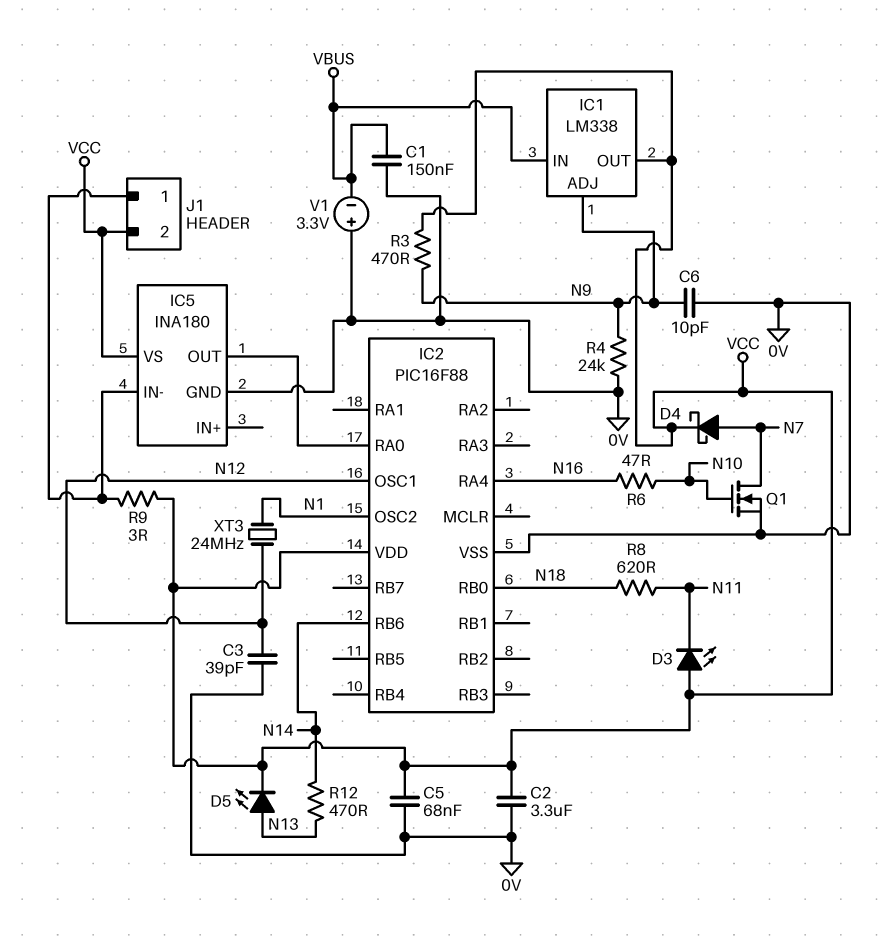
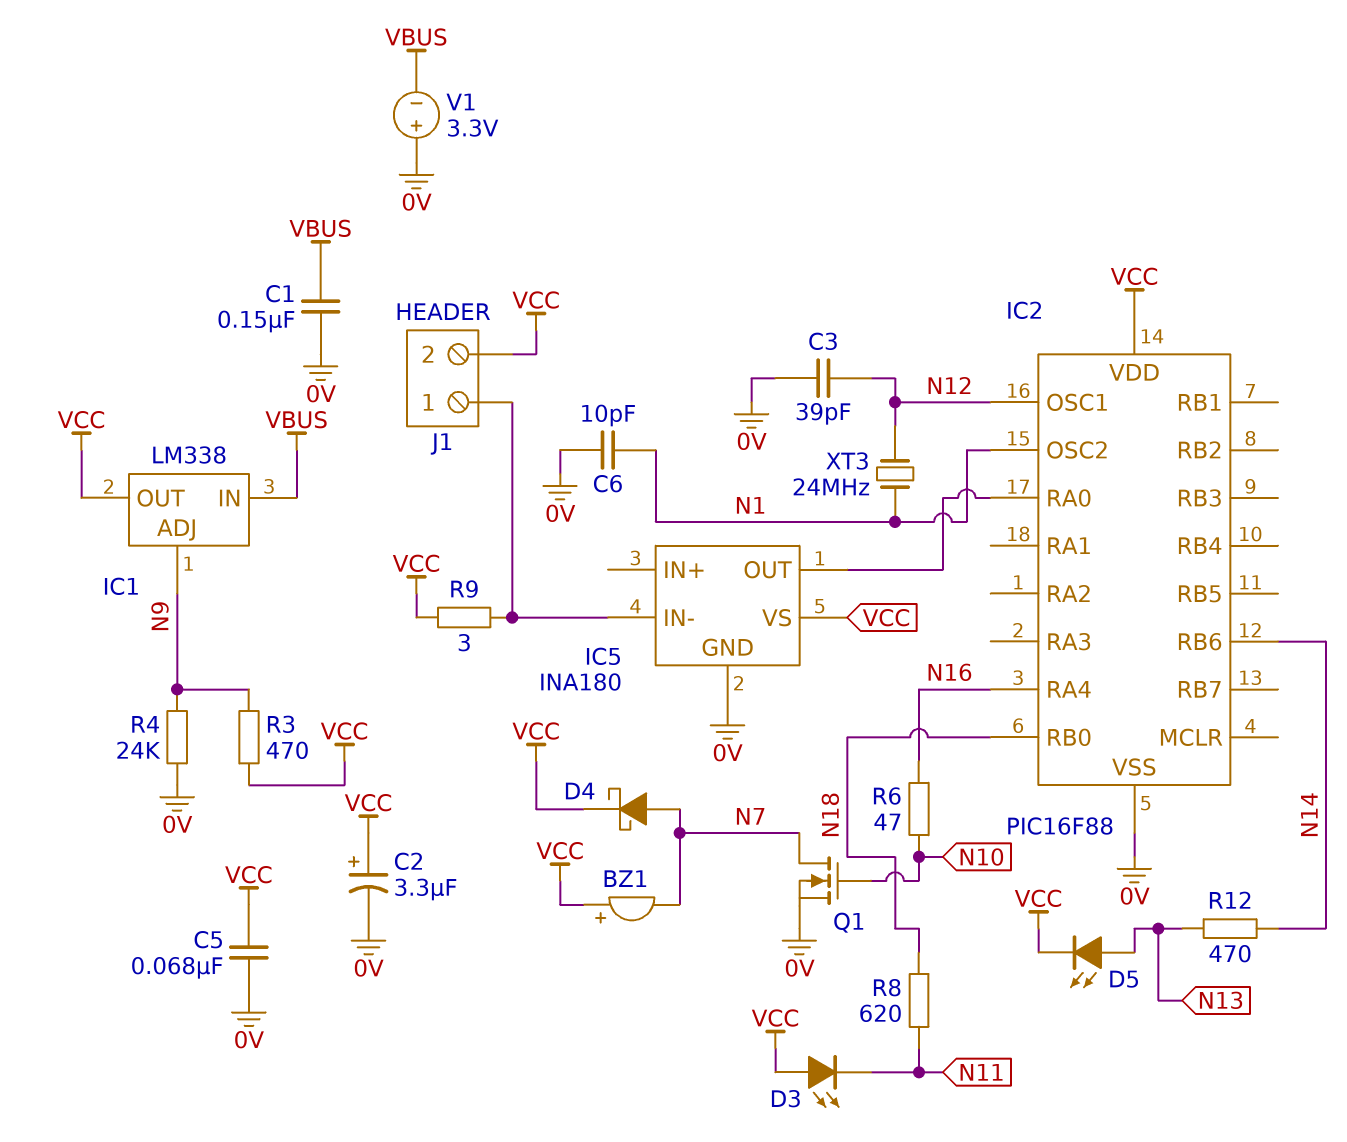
BZ1: none -> buzzer (plus VCC, minus N7)
C2: 3.3uF (0V, VCC) -> 3.3uF (plus VCC, minus 0V)
C6: 10pF (0V, N9) -> 10pF (0V, N1)

